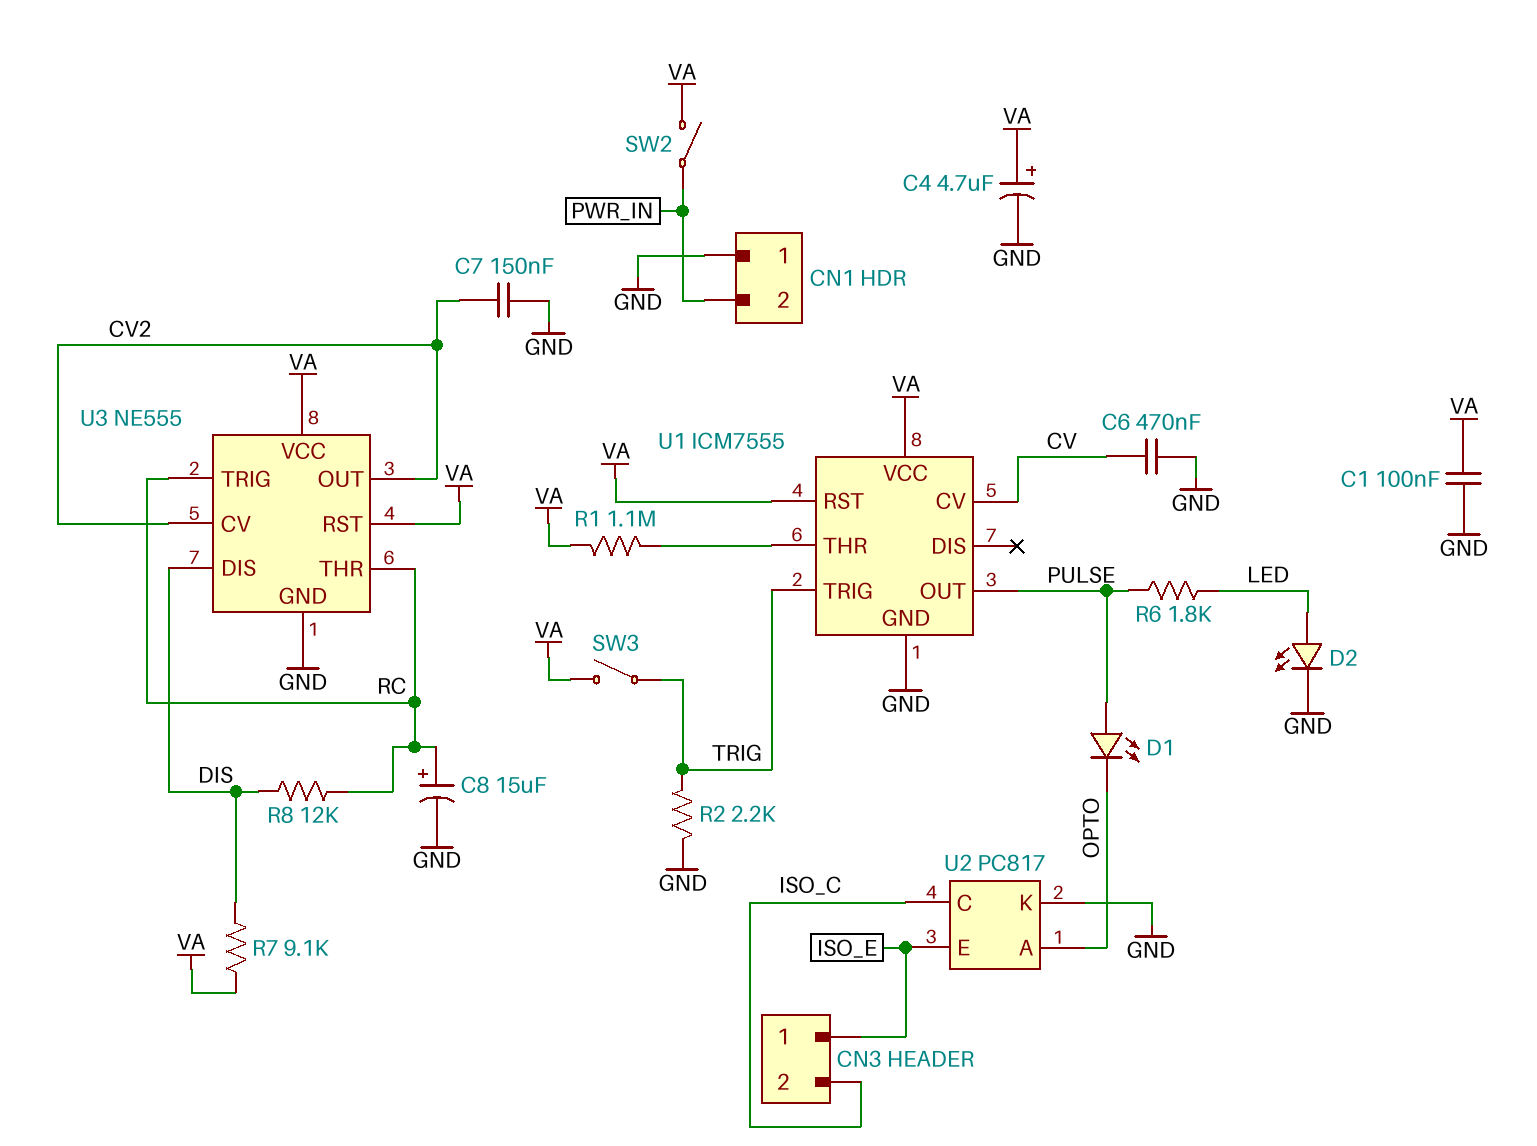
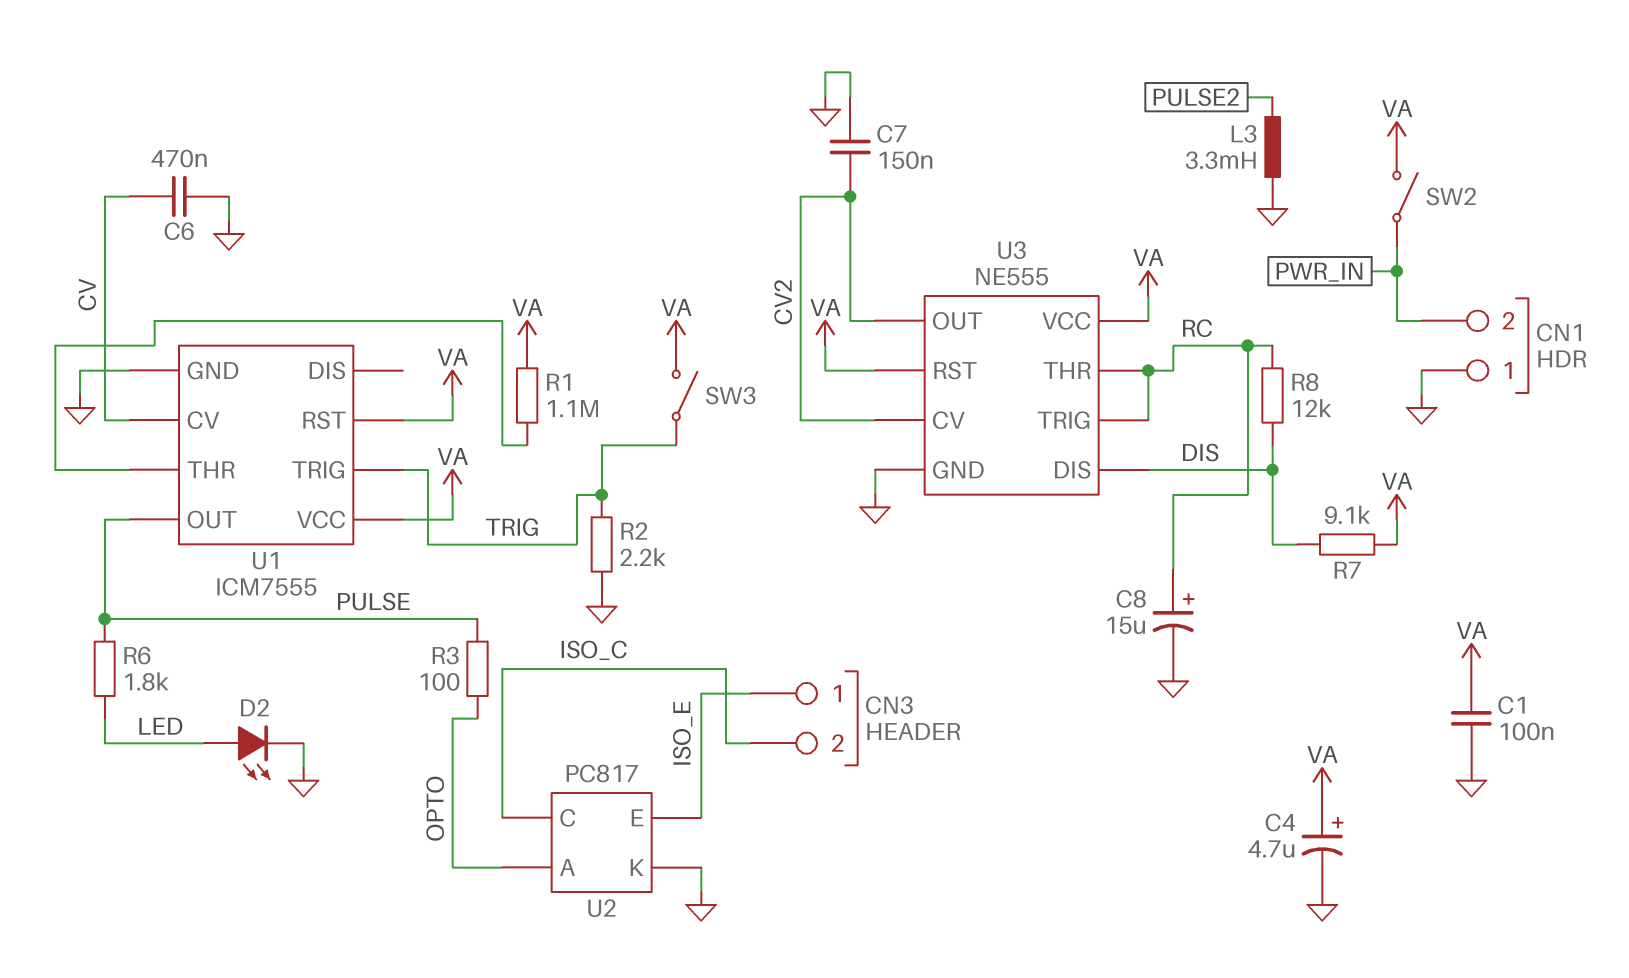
D1: LED (A PULSE, K OPTO) -> none
L3: none -> 3.3mH (GND, PULSE2)
R3: none -> 100 (OPTO, PULSE)

